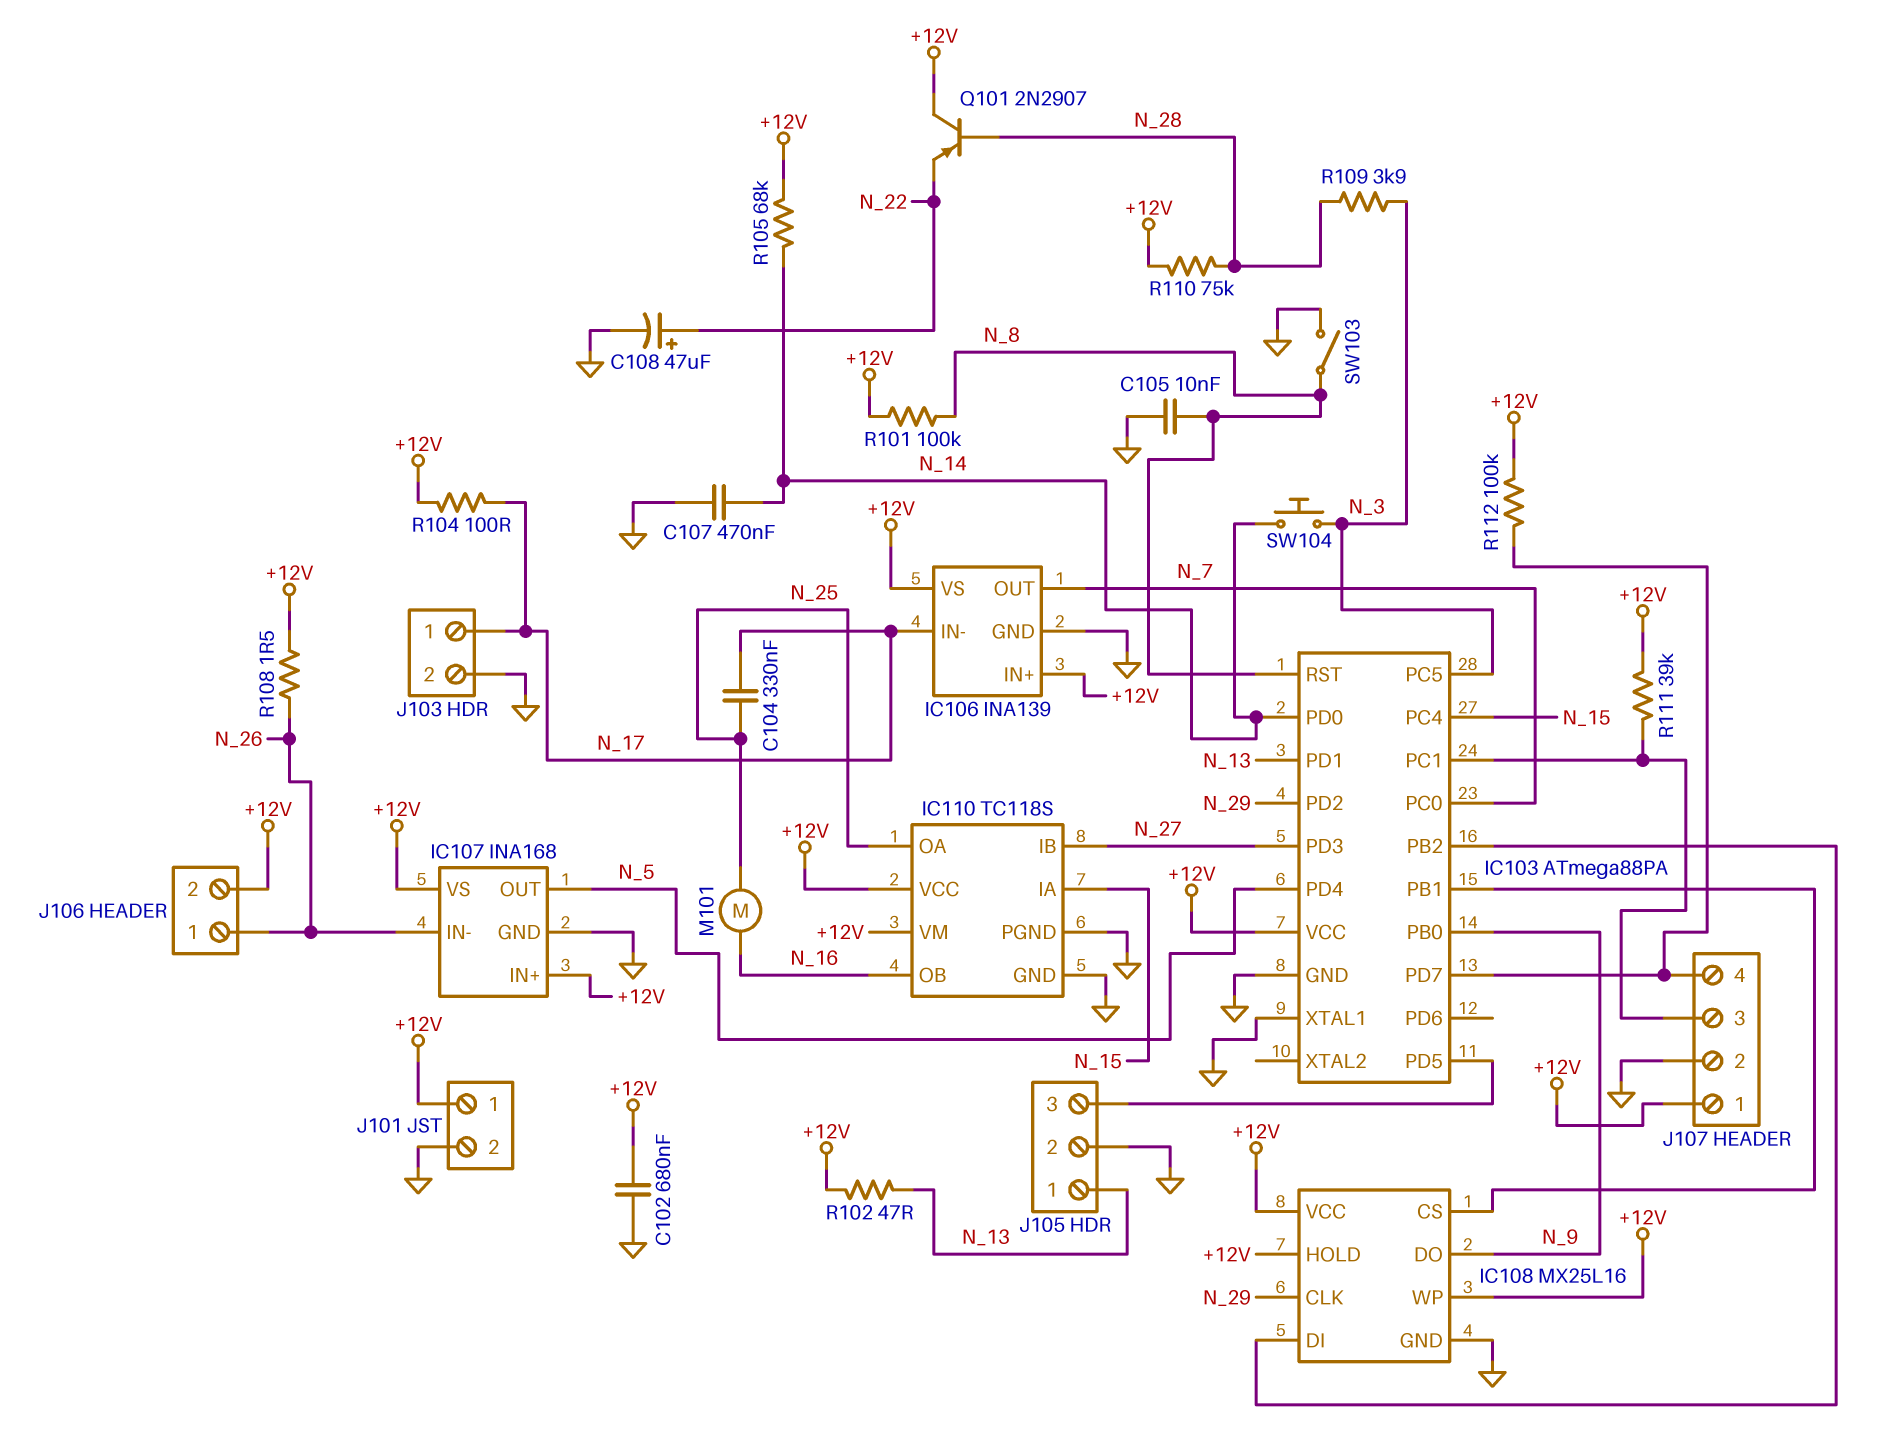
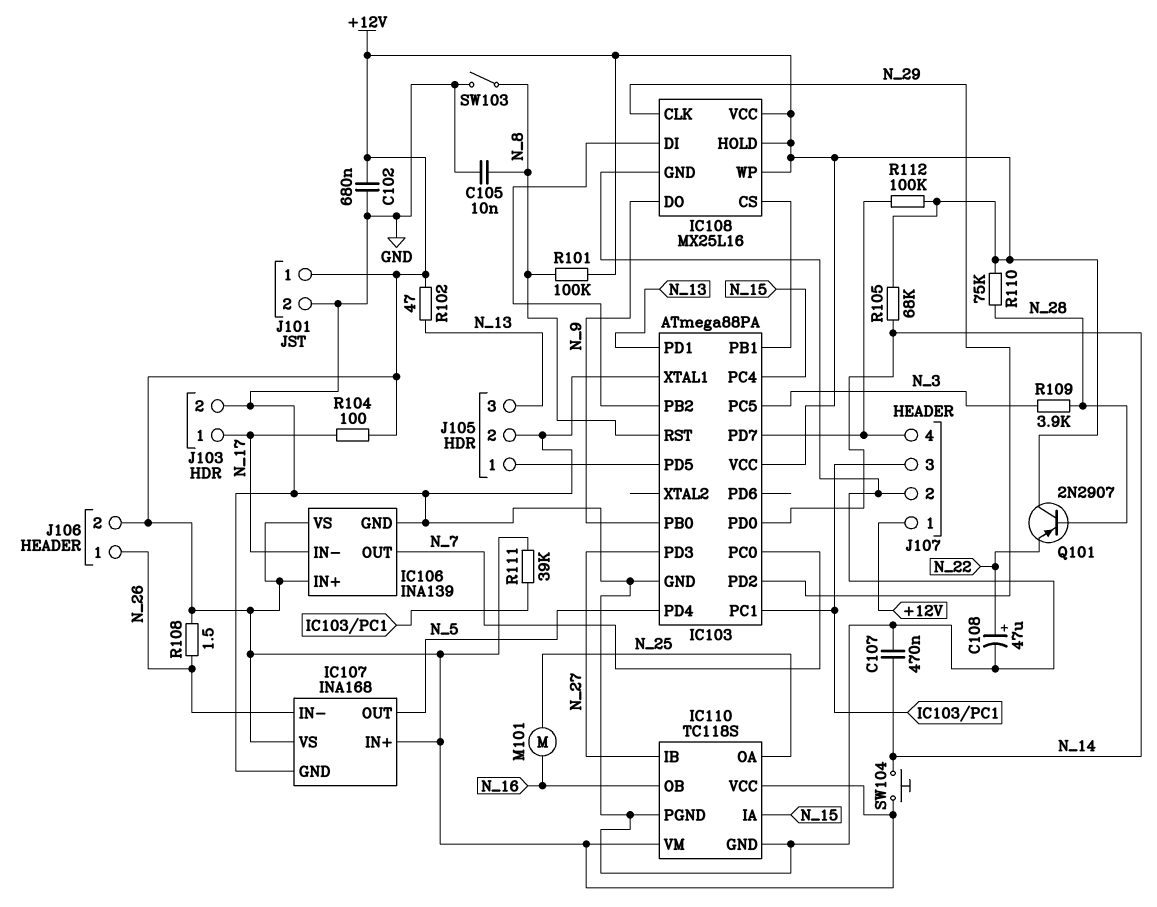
C104: 330nF (N_17, N_25) -> none
J105 pin 1: N_13 -> IC103/PD5
J105 pin 3: IC103/PD5 -> N_13
SW104: button (N_3, N_14) -> button (+12V, N_14)

